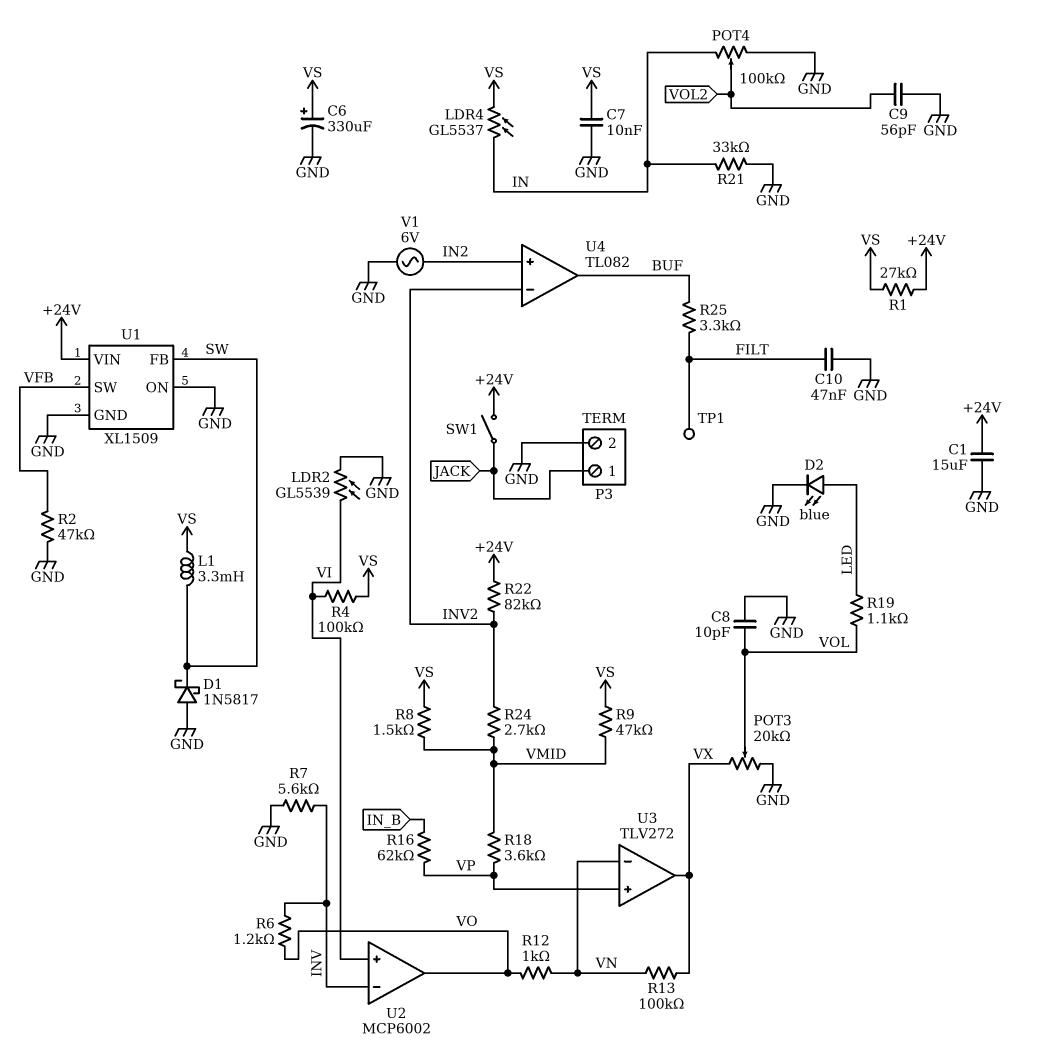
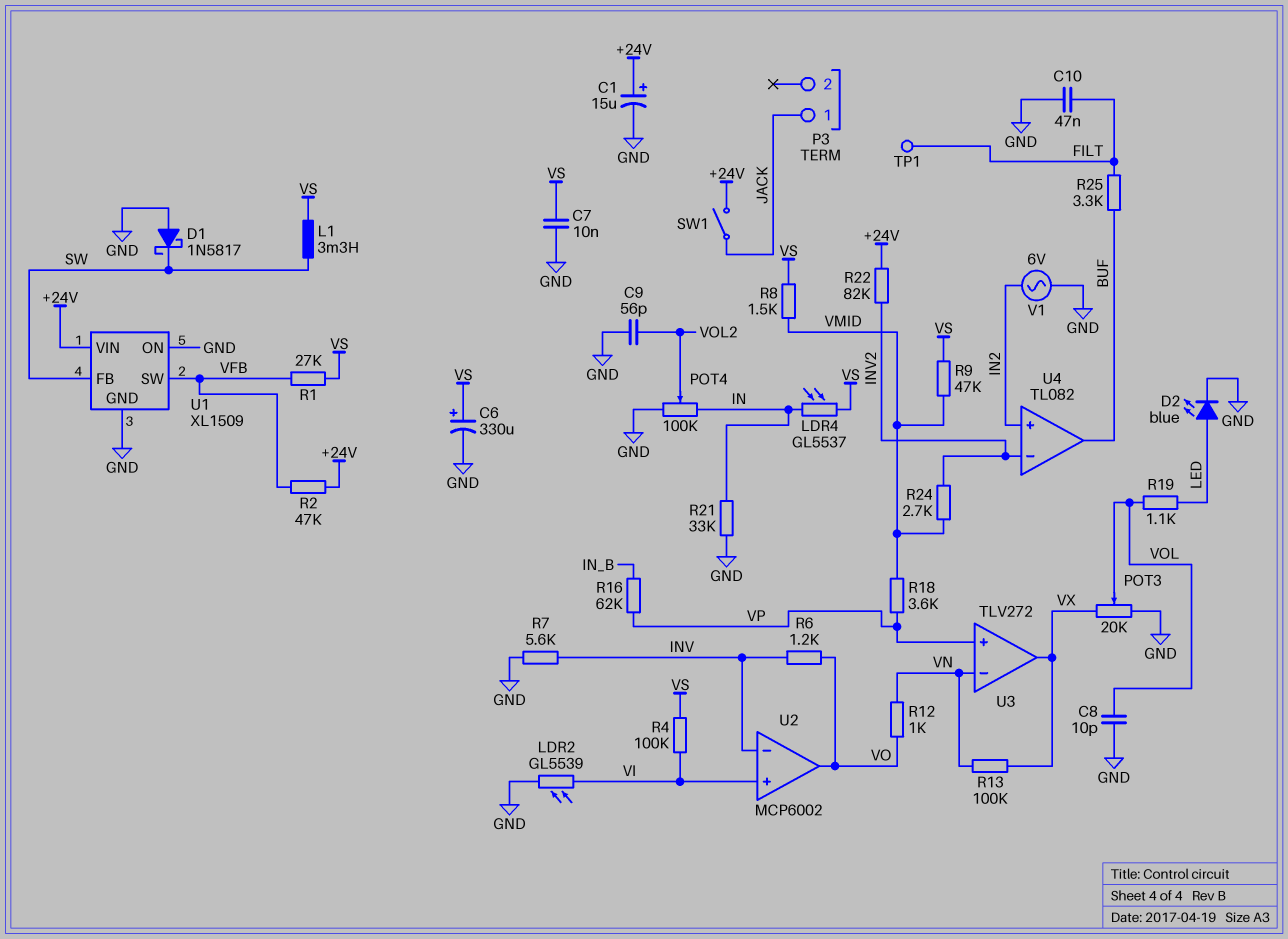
C1: 15uF (+24V, GND) -> 15uF (plus +24V, minus GND)
P3 pin 2: GND -> none
R1: 27k (+24V, VS) -> 27k (VFB, VS)
R2: 47k (GND, VFB) -> 47k (+24V, VFB)

